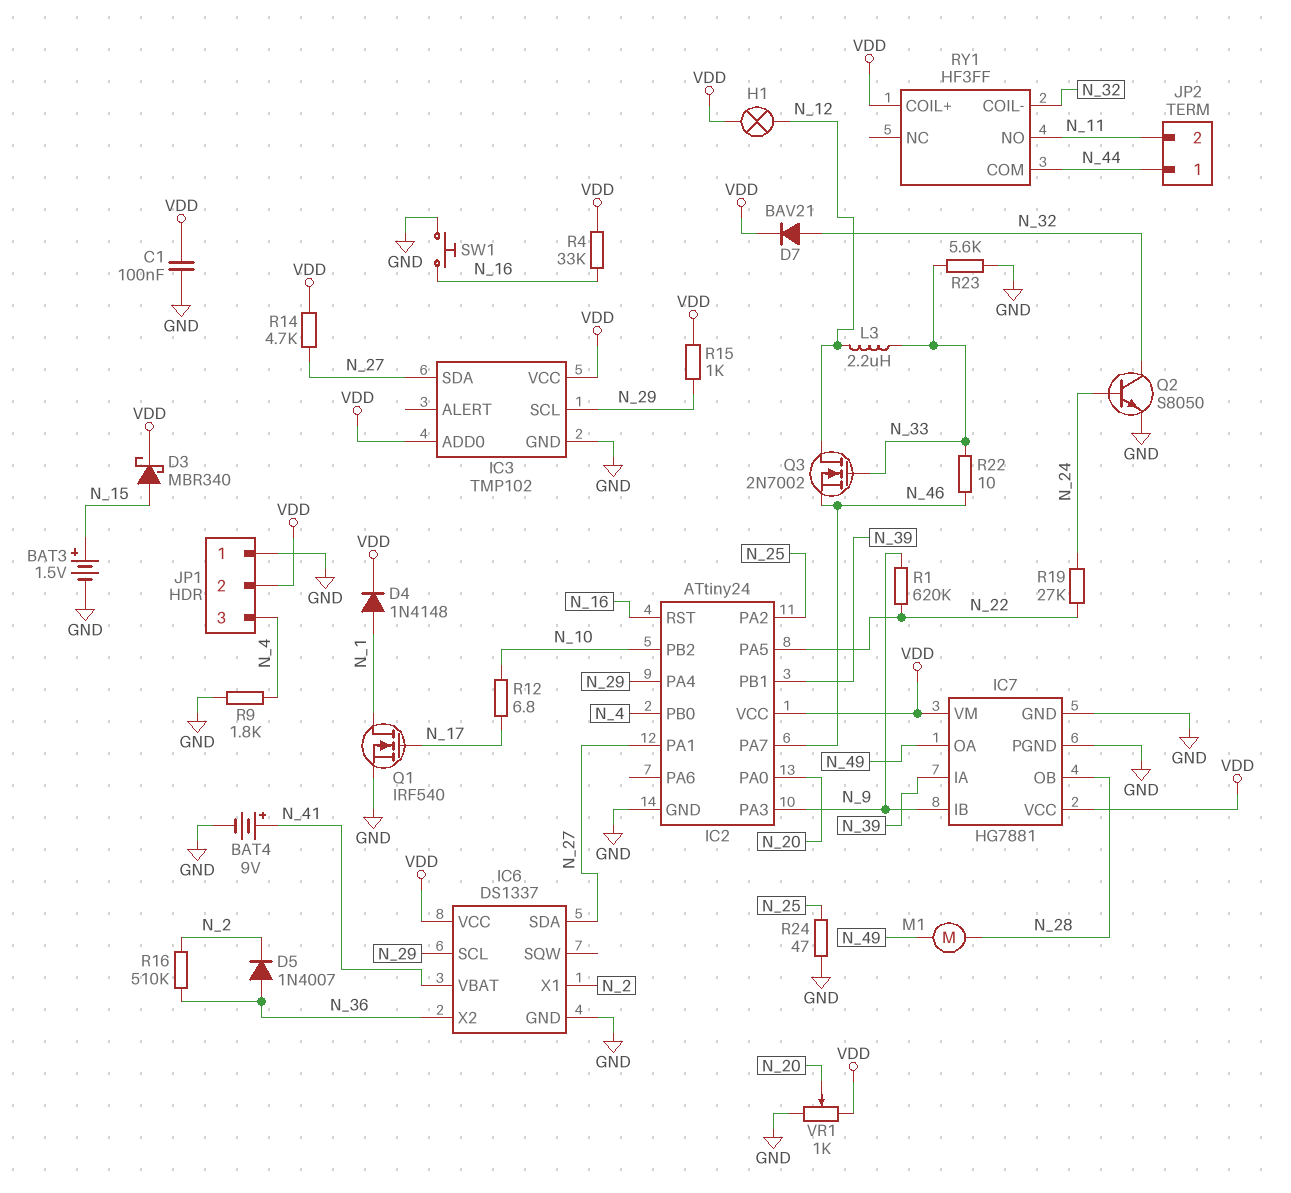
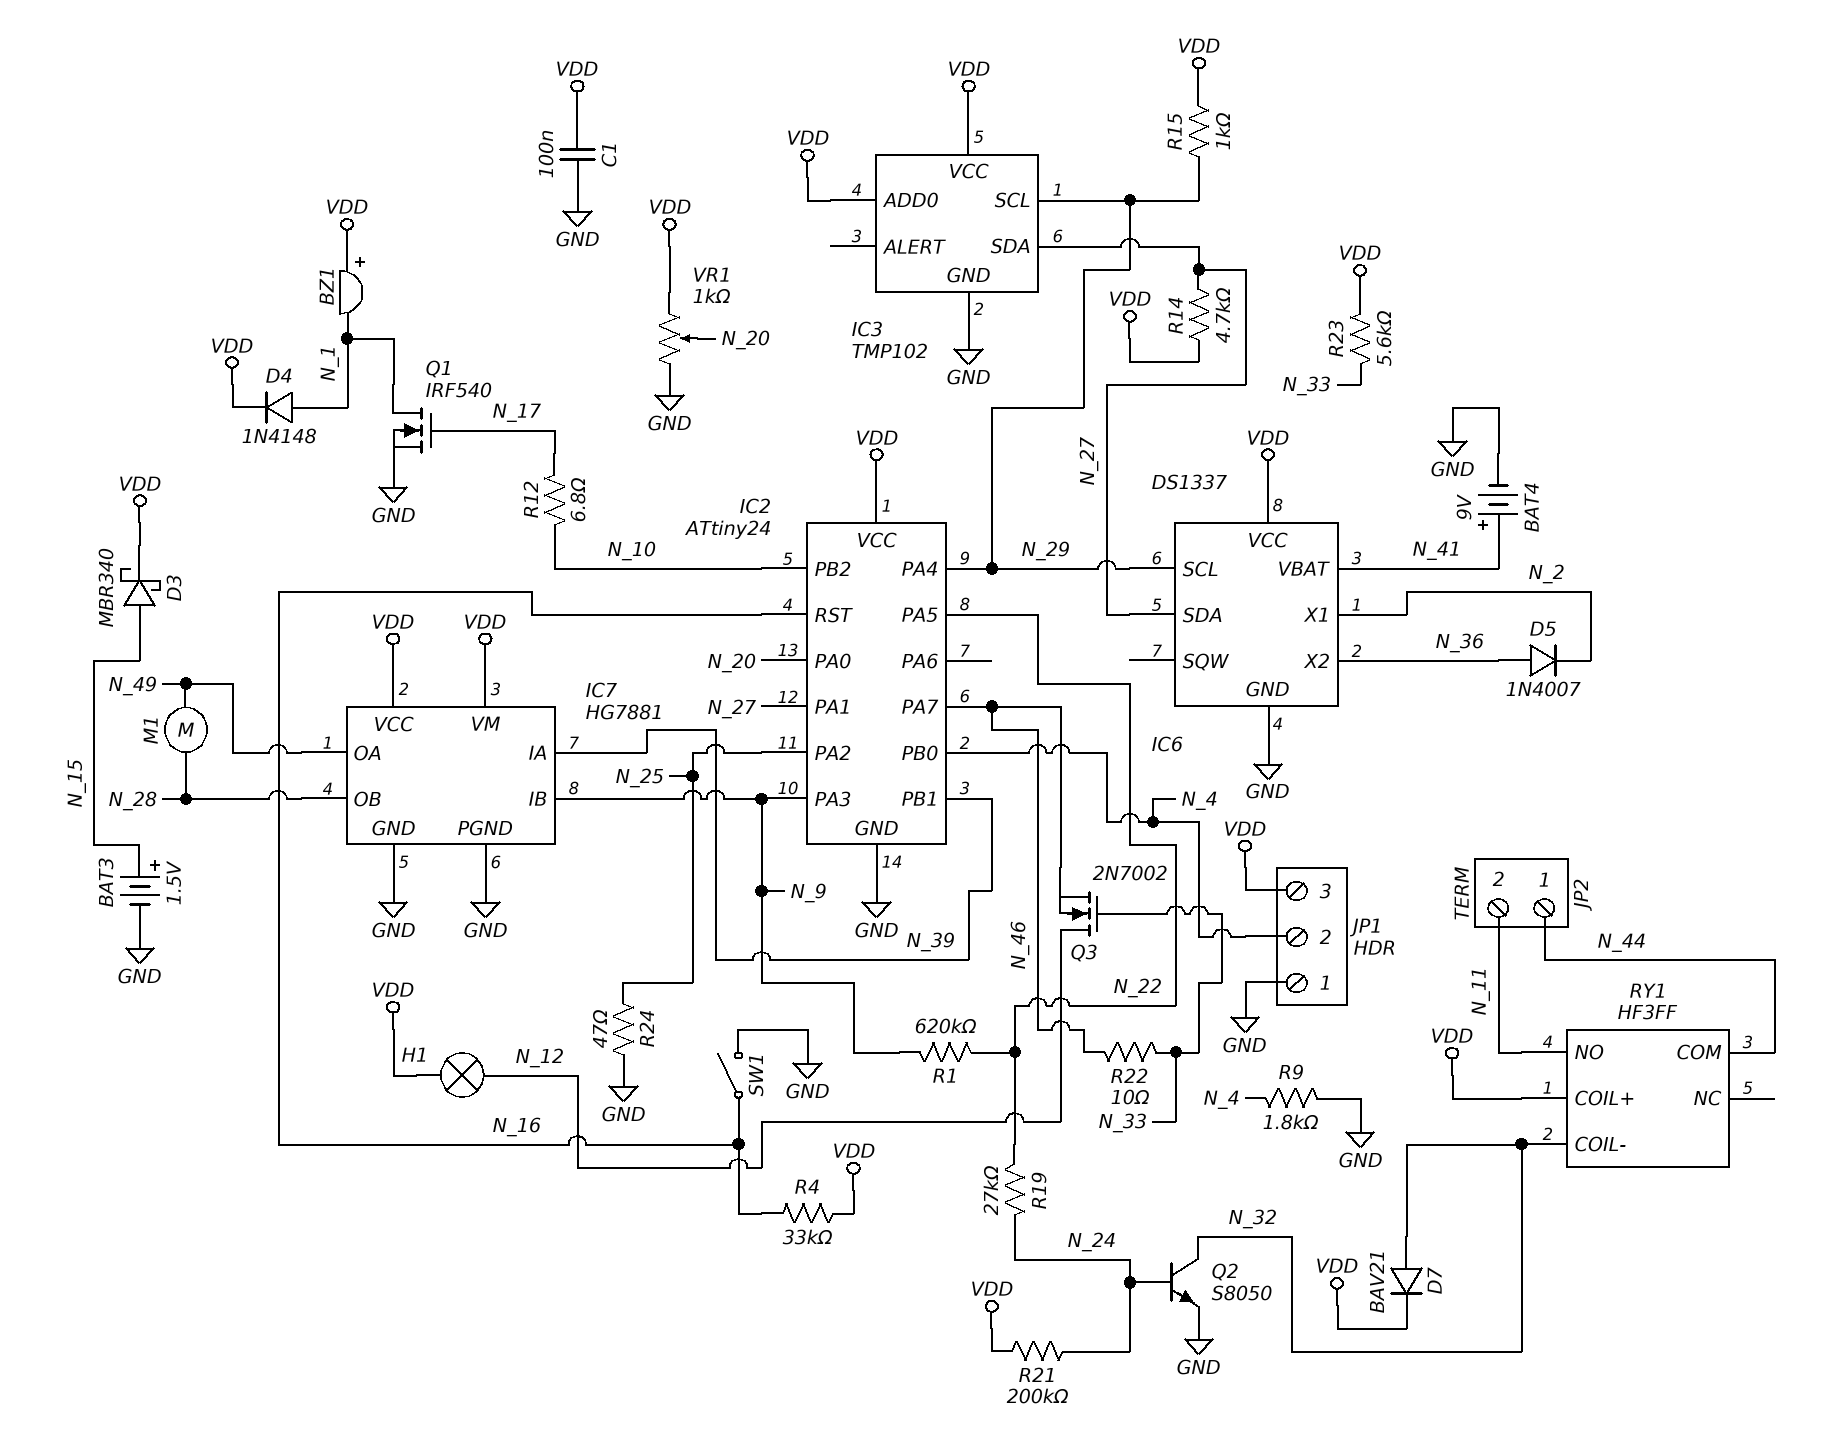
BZ1: none -> buzzer (plus VDD, minus N_1)
JP1 pin 2: VDD -> N_4
JP1 pin 3: N_4 -> VDD
L3: 2.2uH (N_12, N_33) -> none
R16: 510k (N_2, N_36) -> none
R21: none -> 200k (N_24, VDD)
R23: 5.6k (GND, N_33) -> 5.6k (N_33, VDD)
SW1: button (GND, N_16) -> switch (GND, N_16)

